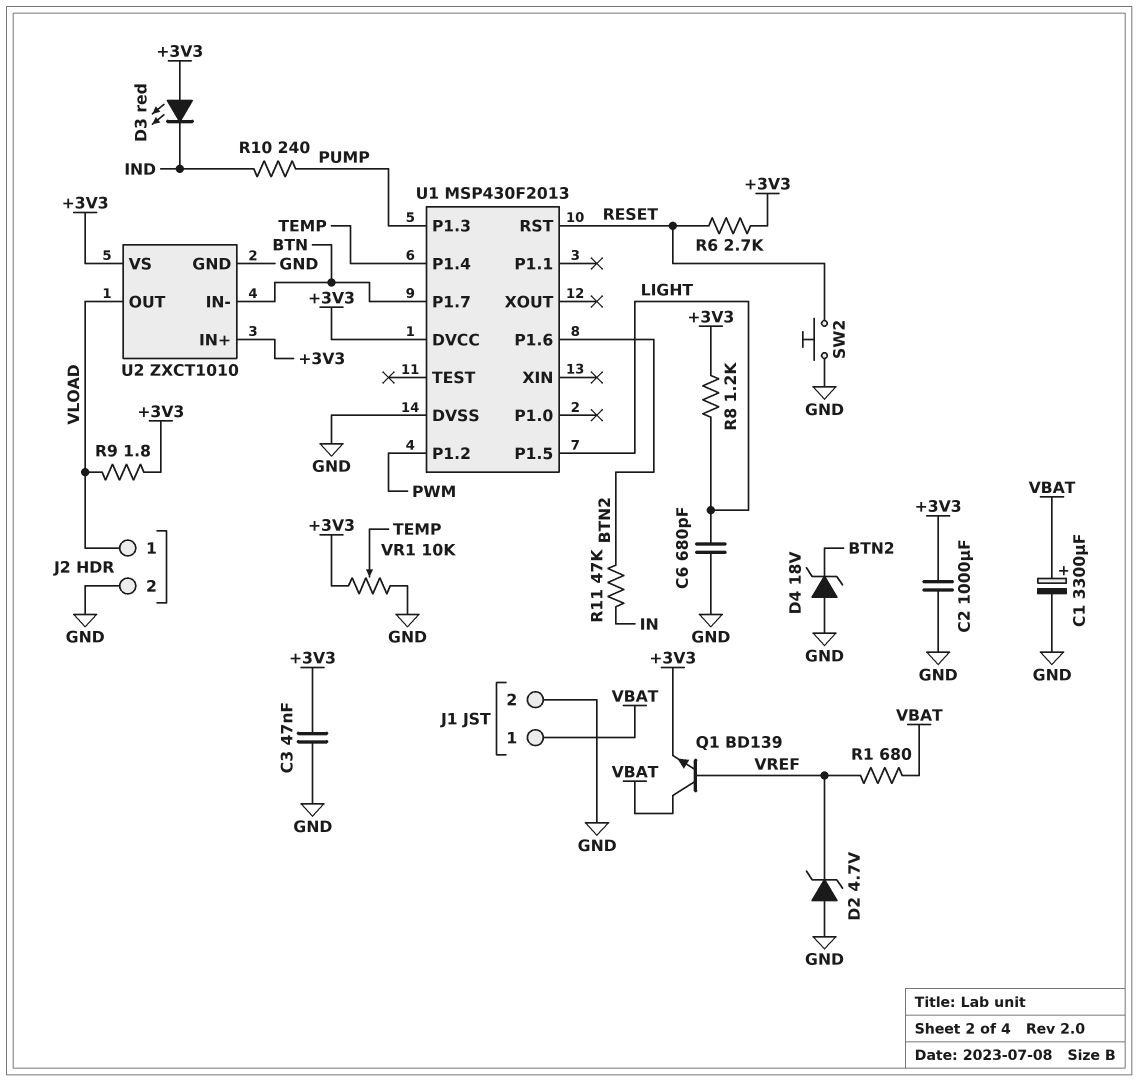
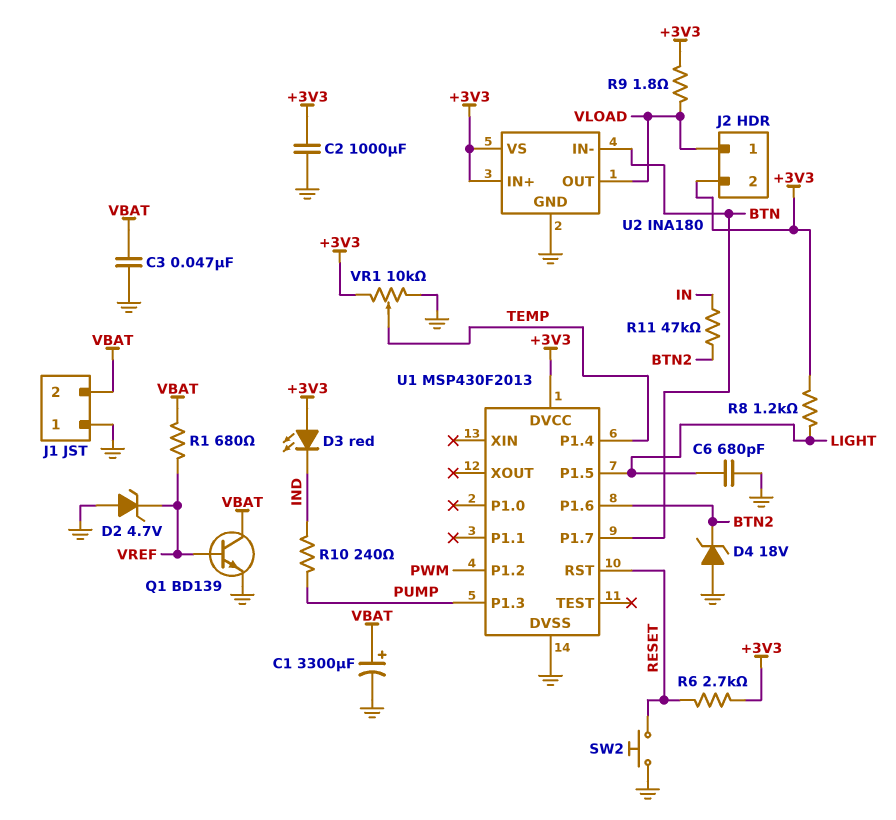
C3: 47nF (+3V3, GND) -> 47nF (GND, VBAT)
J1 pin 1: VBAT -> GND
J1 pin 2: GND -> VBAT
J2 pin 2: GND -> +3V3
Q1: NPN BD139 (B VREF, C VBAT, E +3V3) -> NPN BD139 (B VREF, C VBAT, E GND)
U2: ZXCT1010 -> INA180

